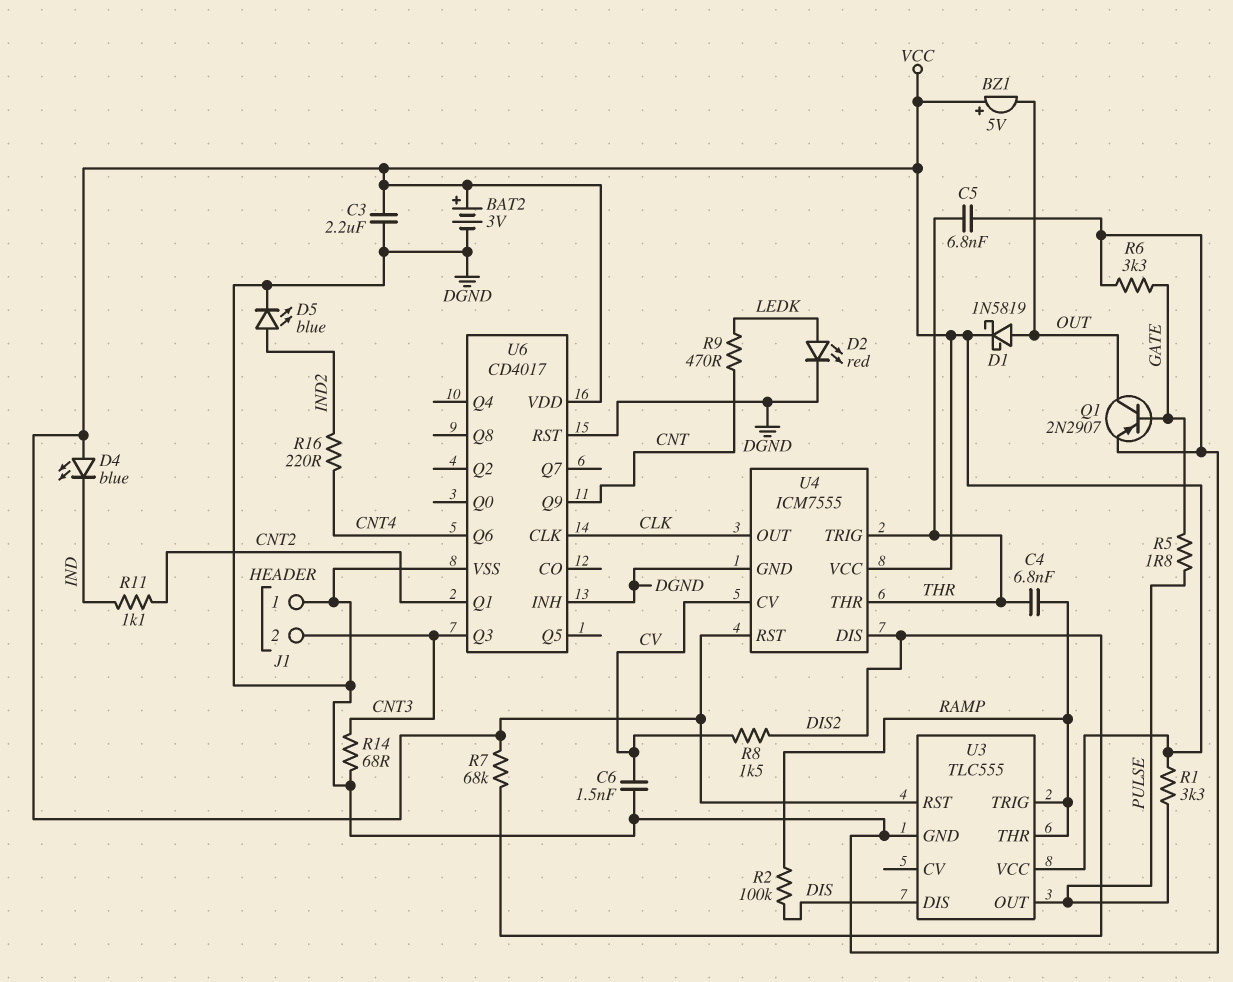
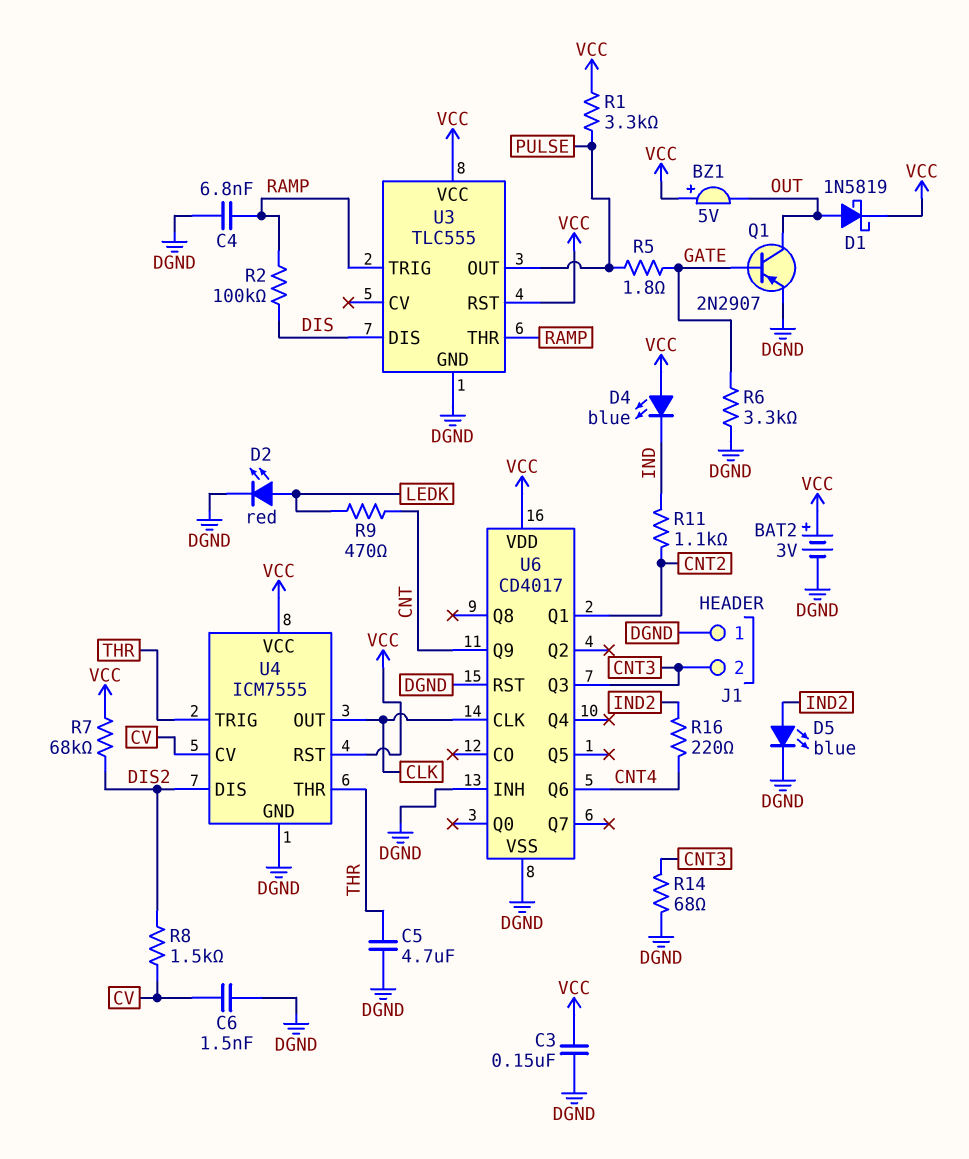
C3: 2.2uF (DGND, VCC) -> 150nF (DGND, VCC)
C4: 6.8nF (RAMP, THR) -> 6.8nF (DGND, RAMP)
C5: 6.8nF (DGND, THR) -> 4.7uF (DGND, THR)

